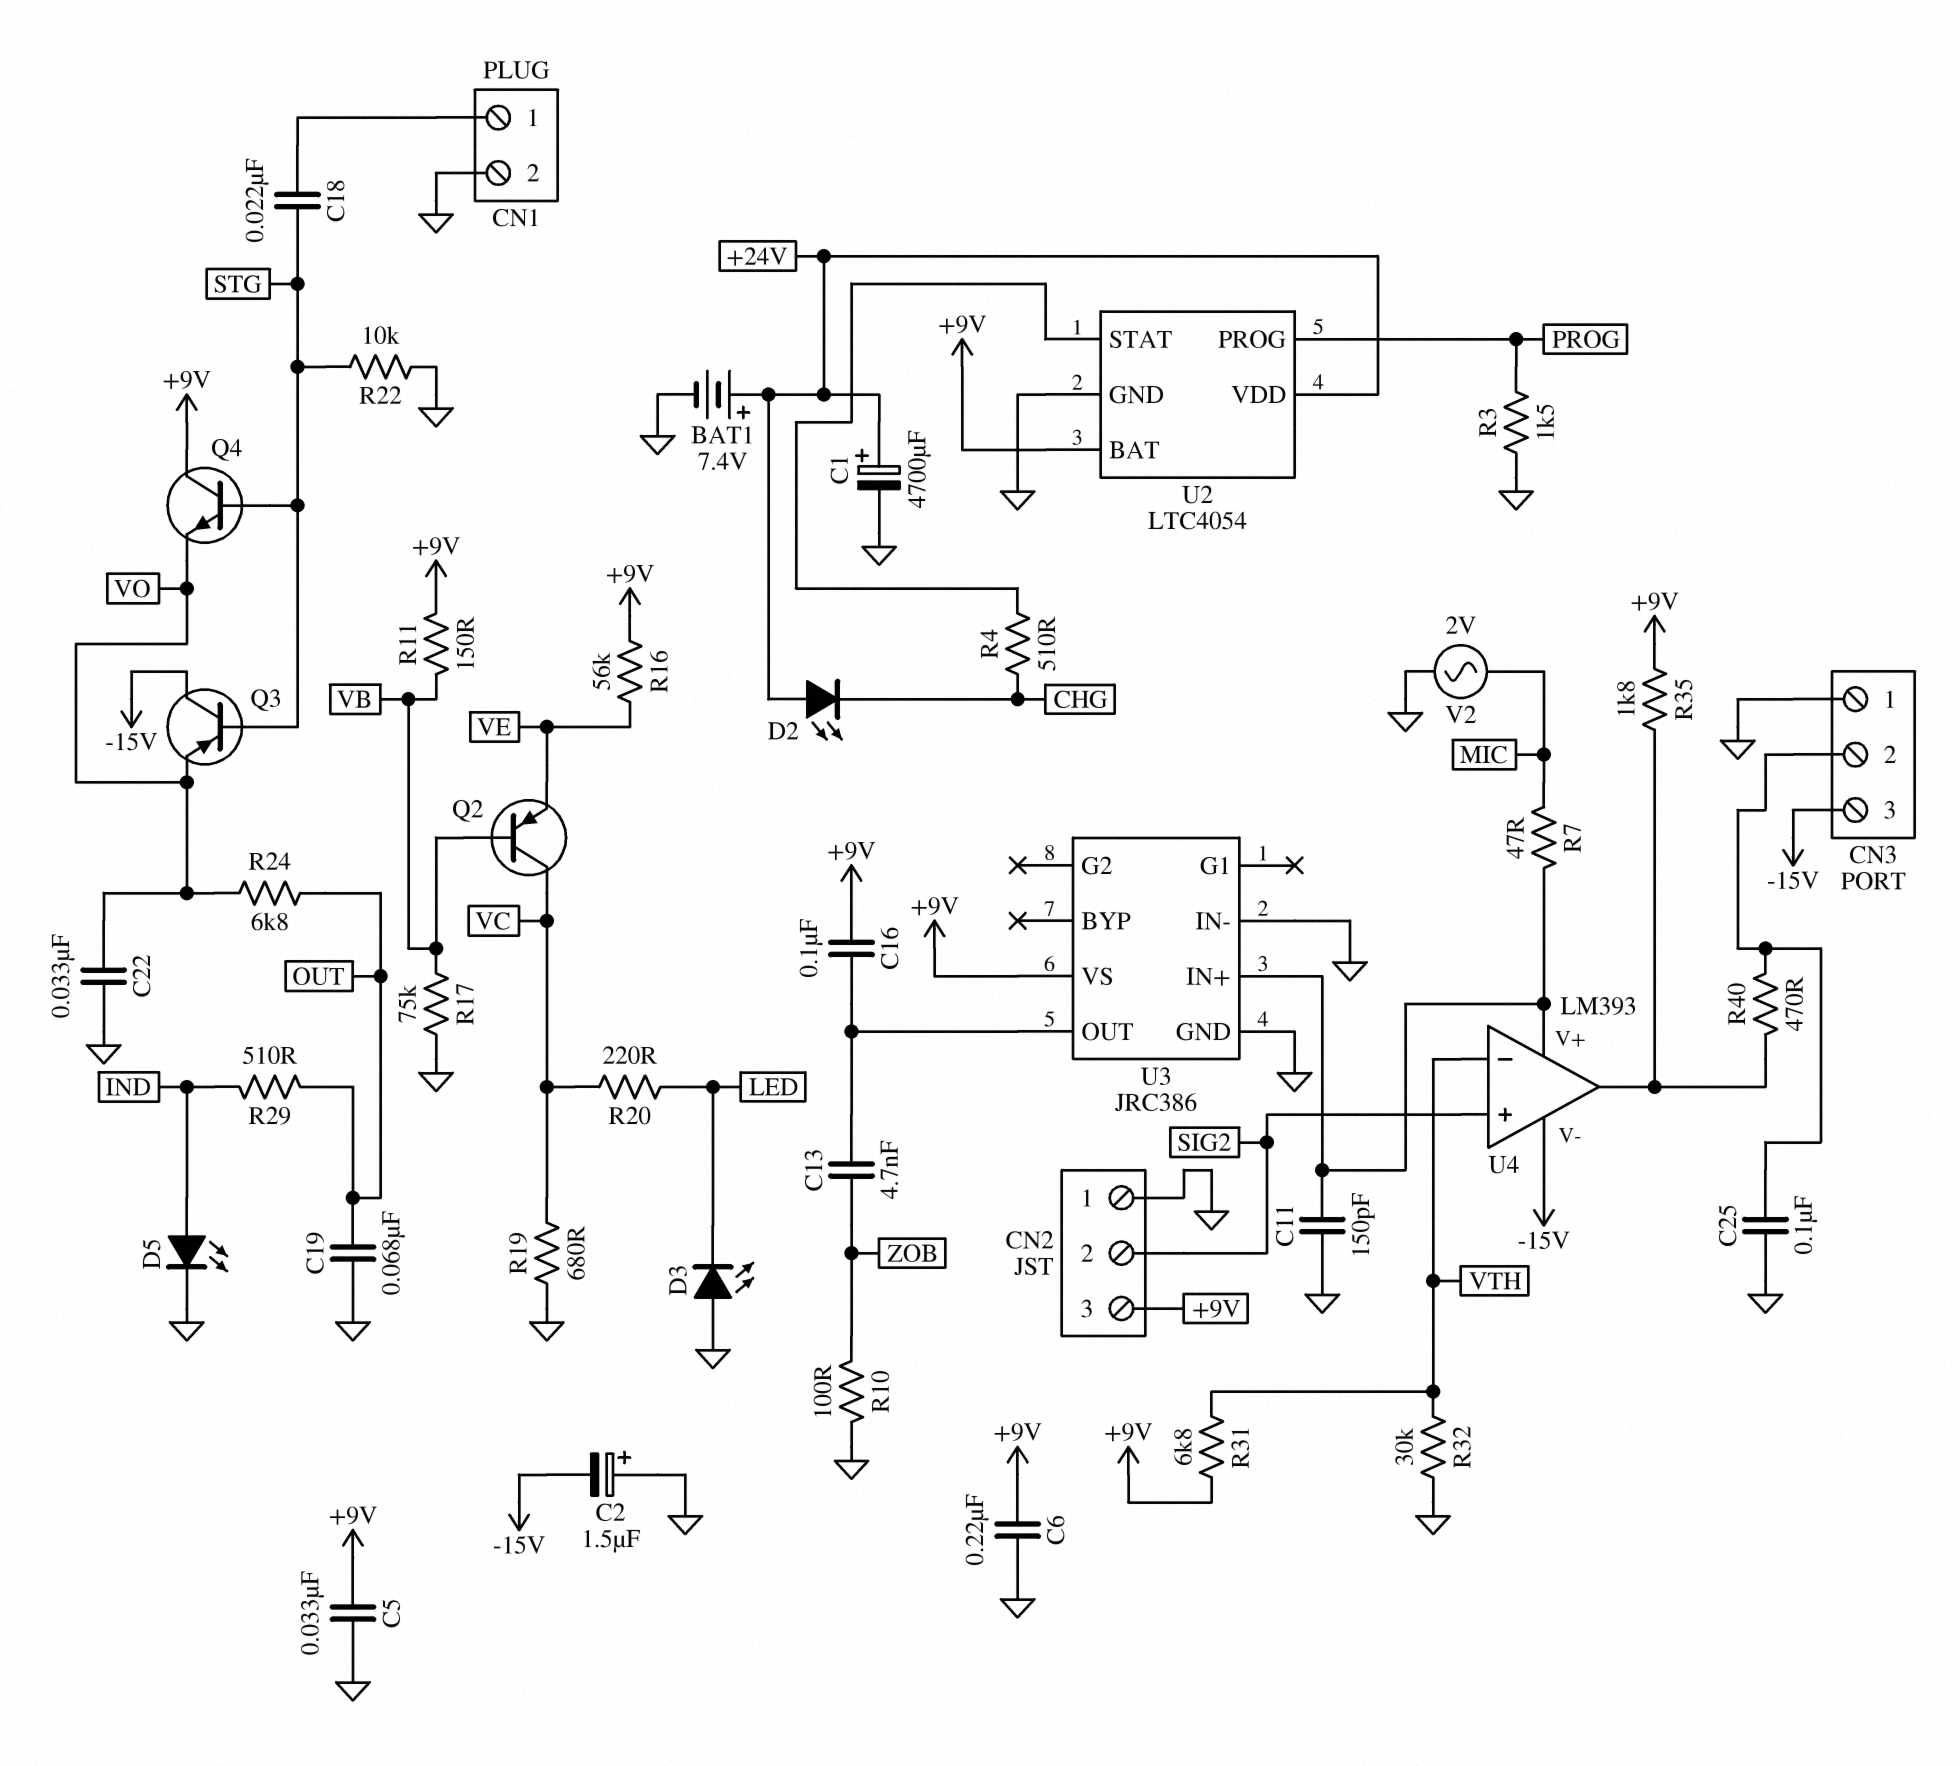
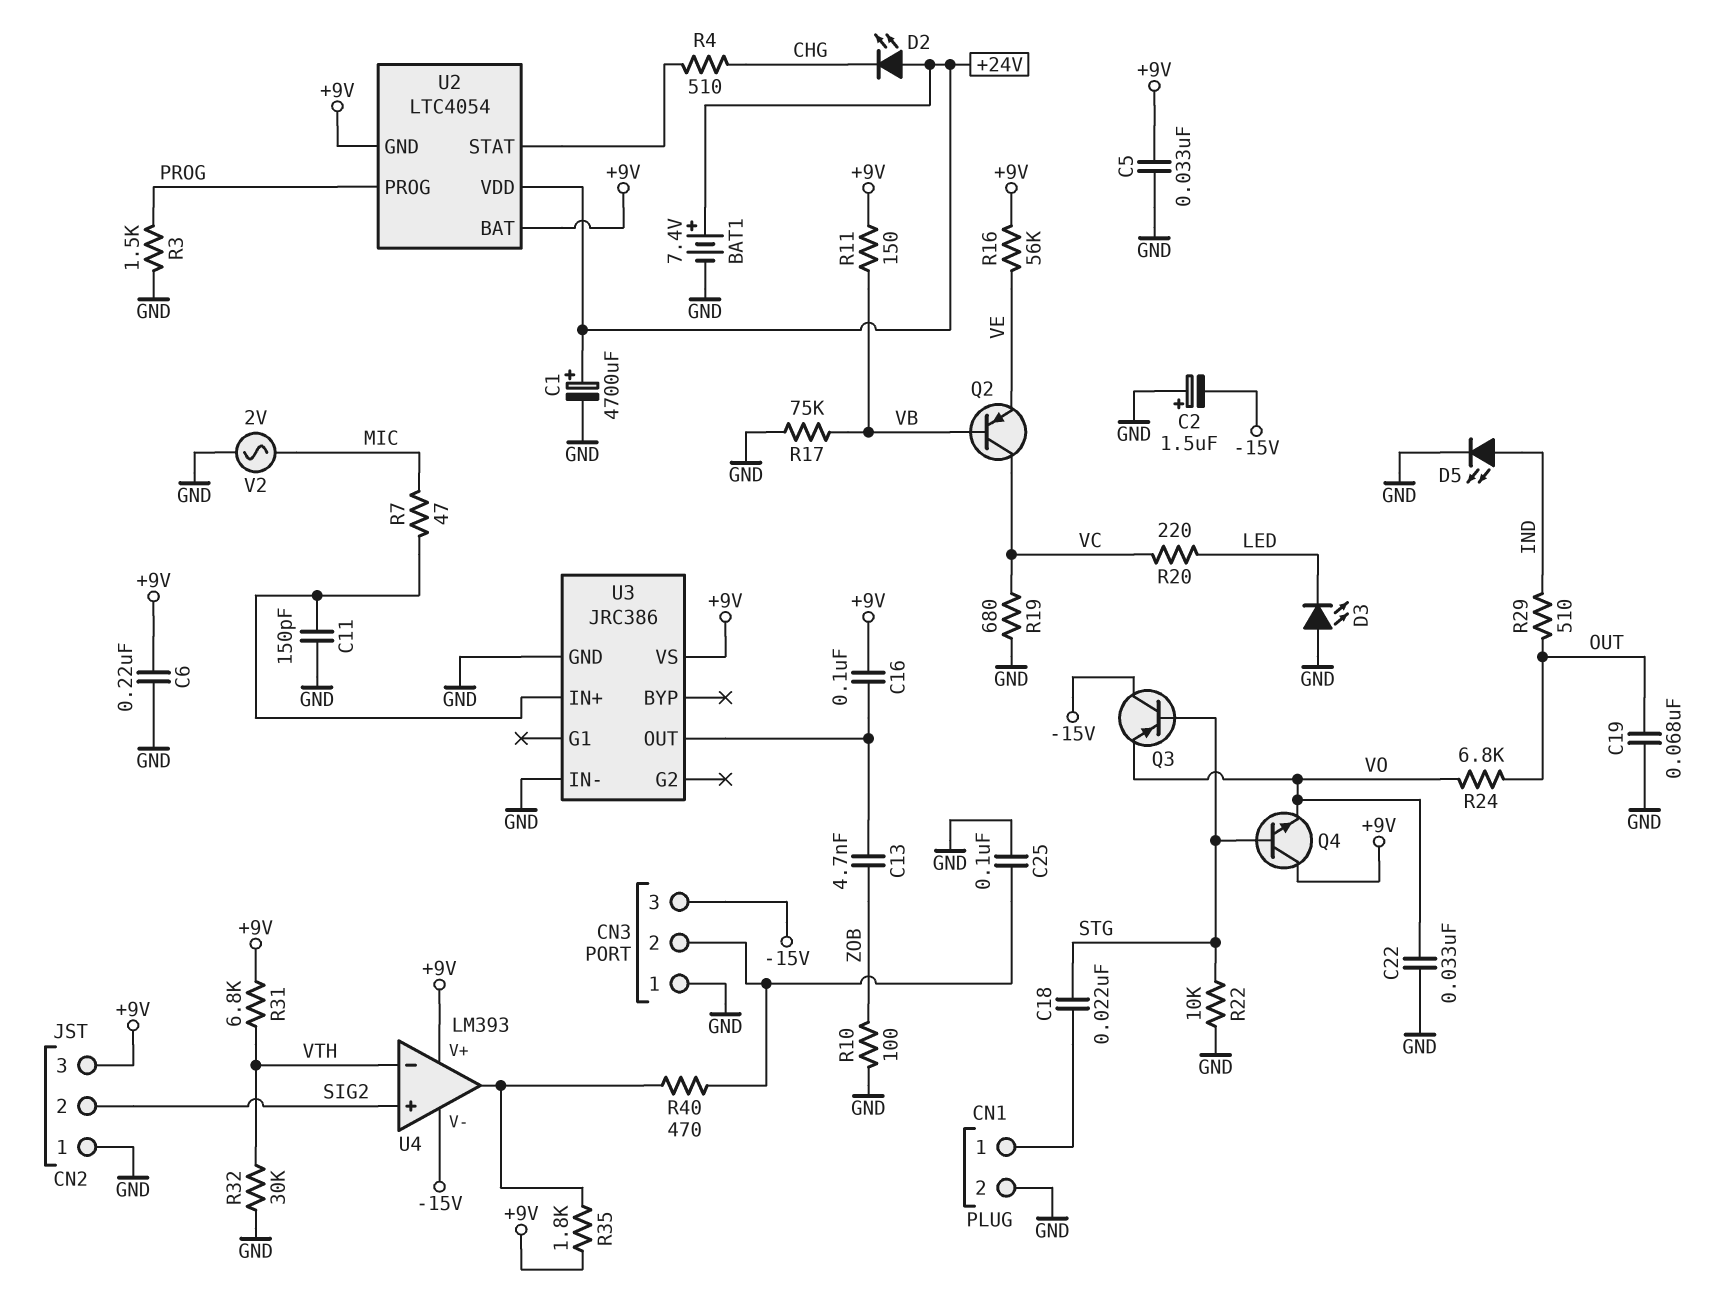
U2 pin GND: GND -> +9V
U4 pin V+: U3/IN+ -> +9V

